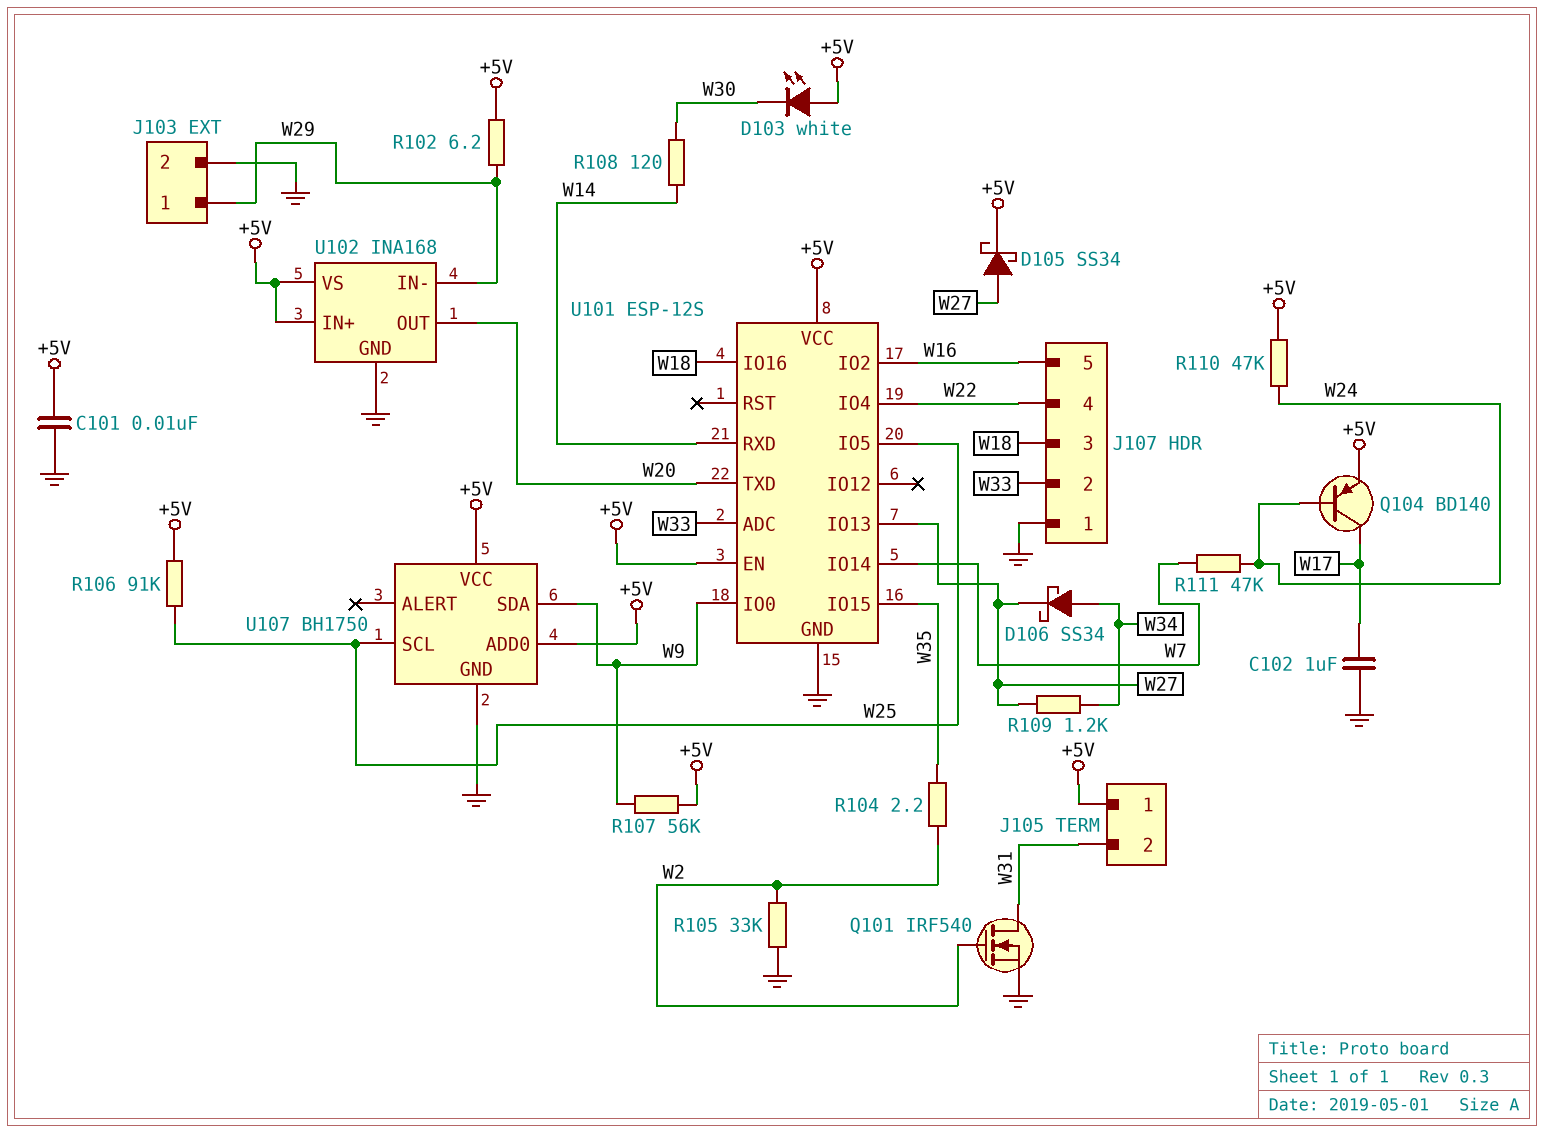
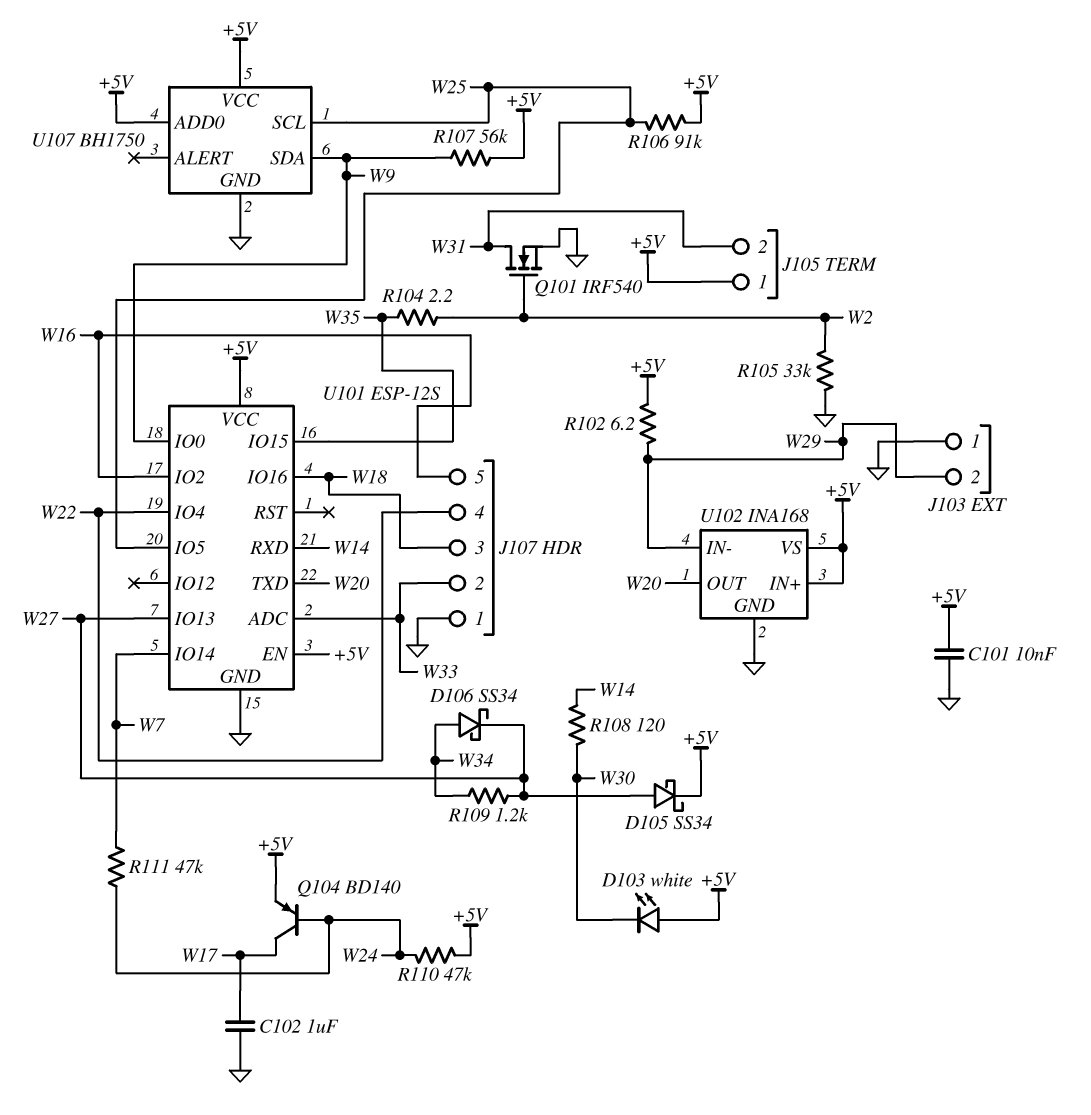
J103 pin 1: W29 -> GND
J103 pin 2: GND -> W29

